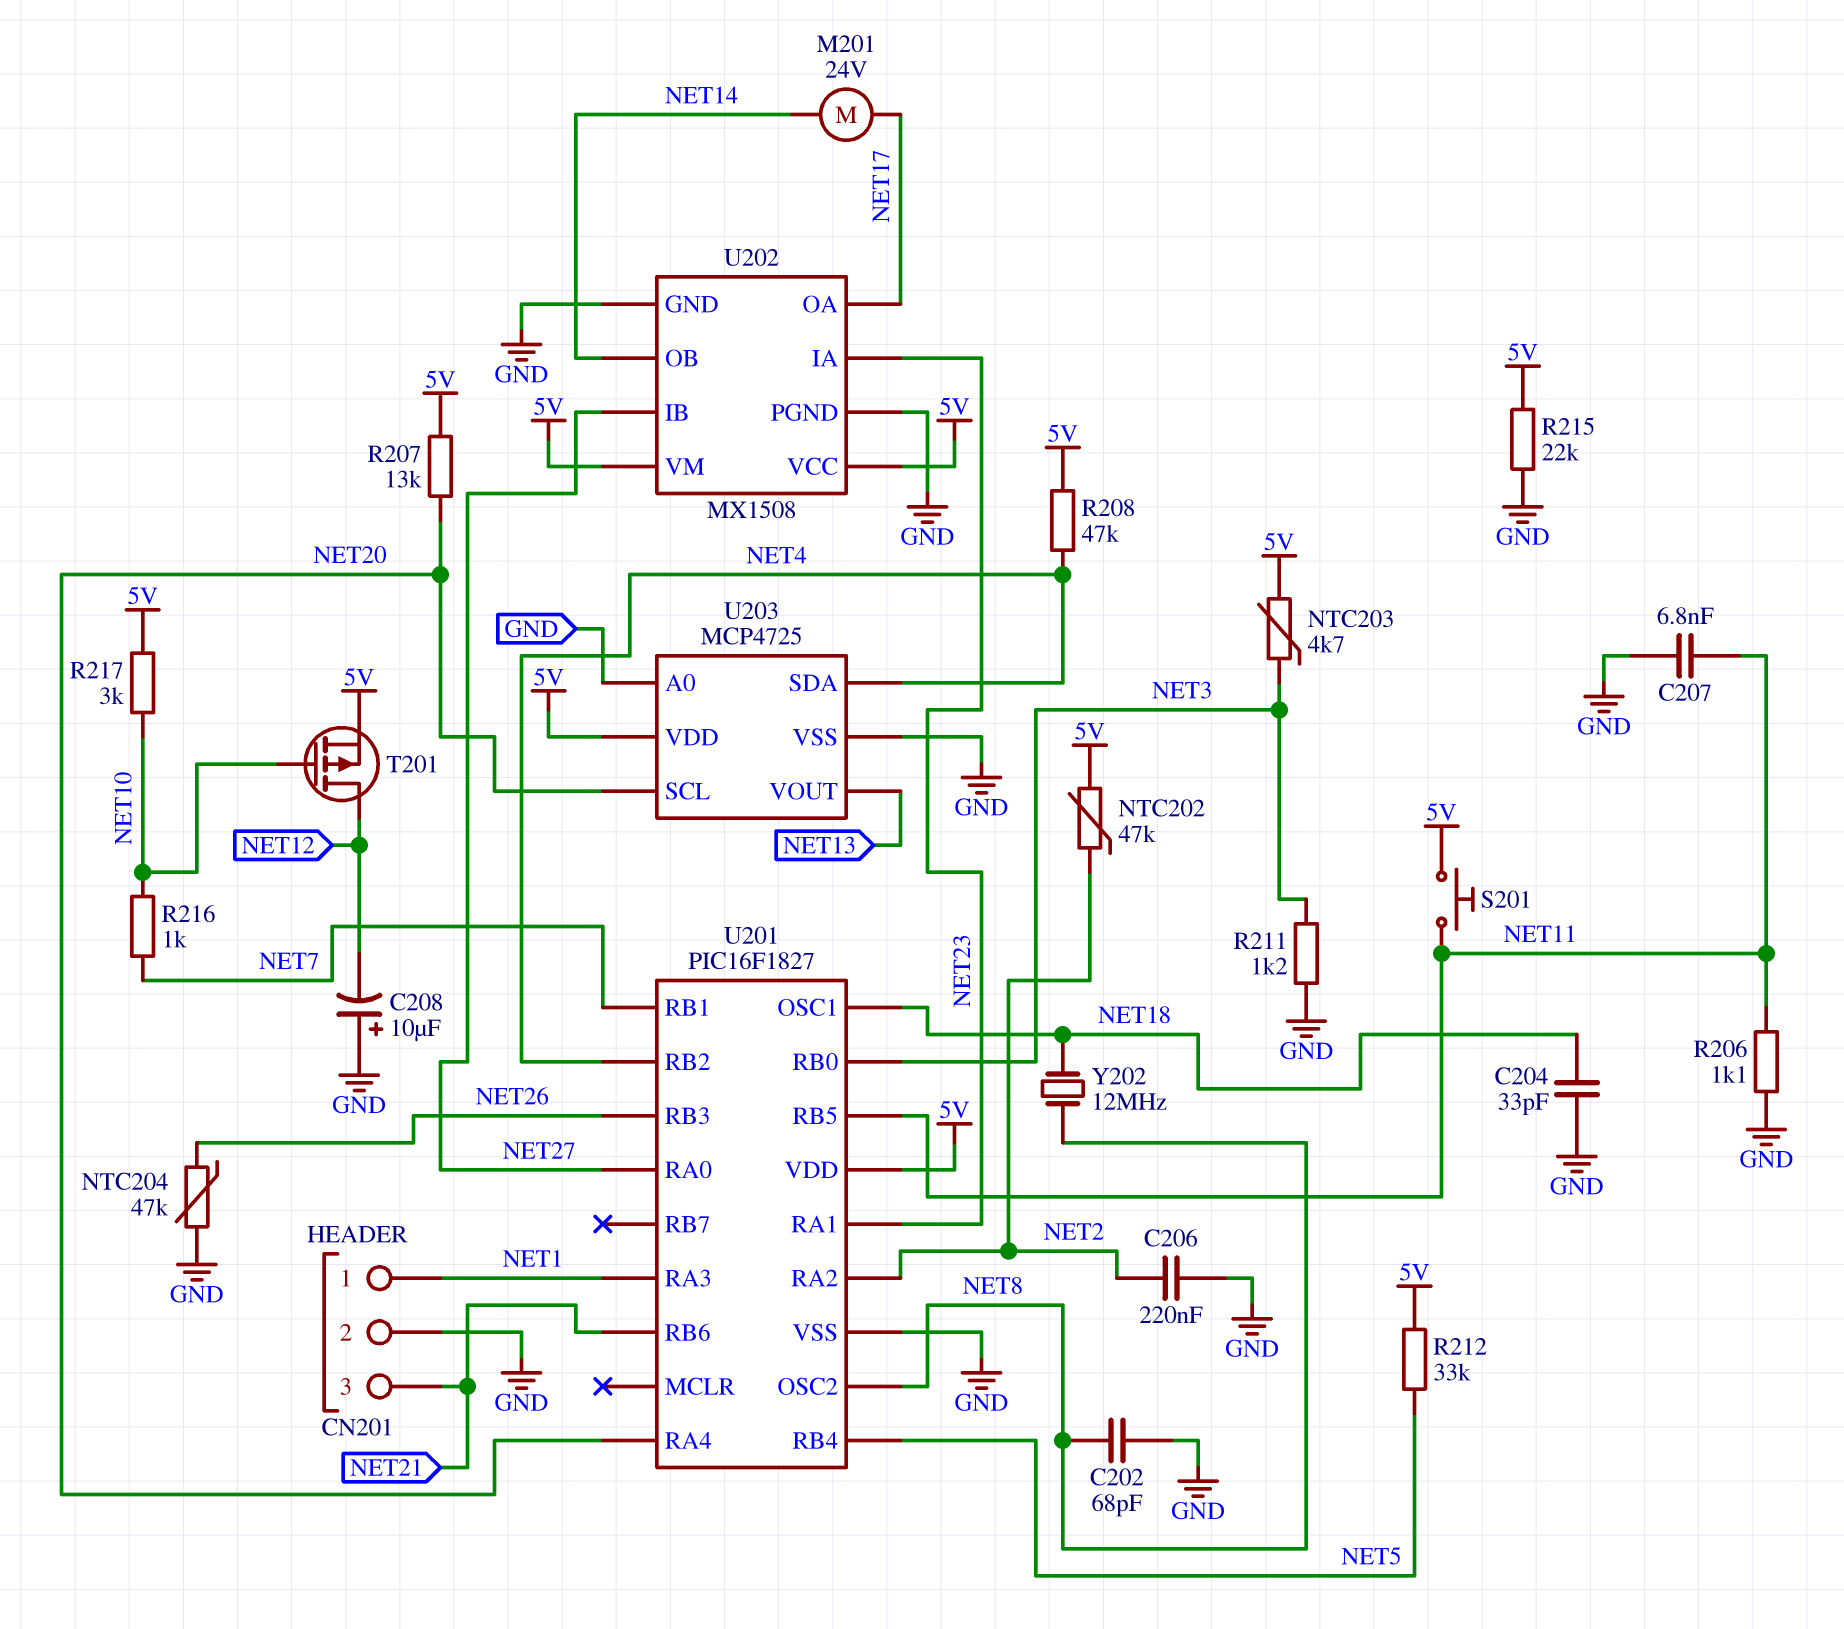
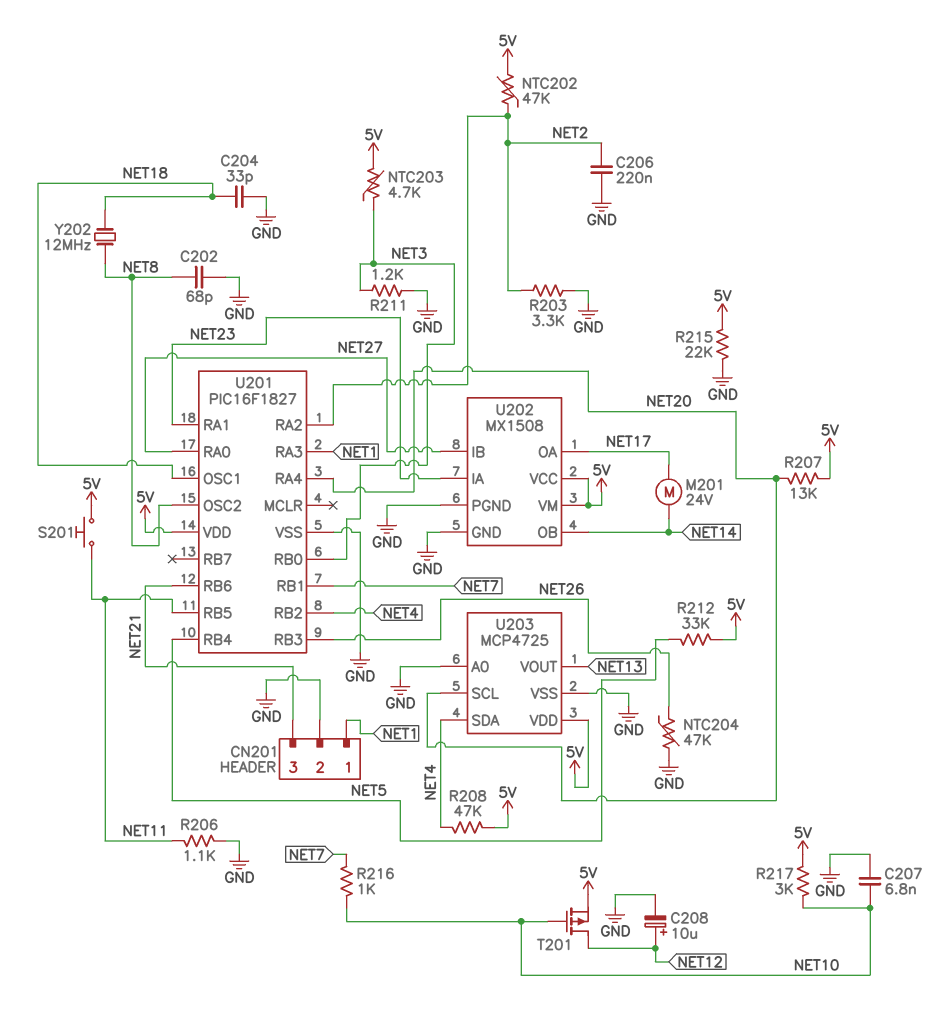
C207: 6.8nF (GND, NET11) -> 6.8nF (GND, NET10)
C208: 10uF (plus GND, minus NET12) -> 10uF (plus NET12, minus GND)
R203: none -> 3.3k (GND, NET2)

